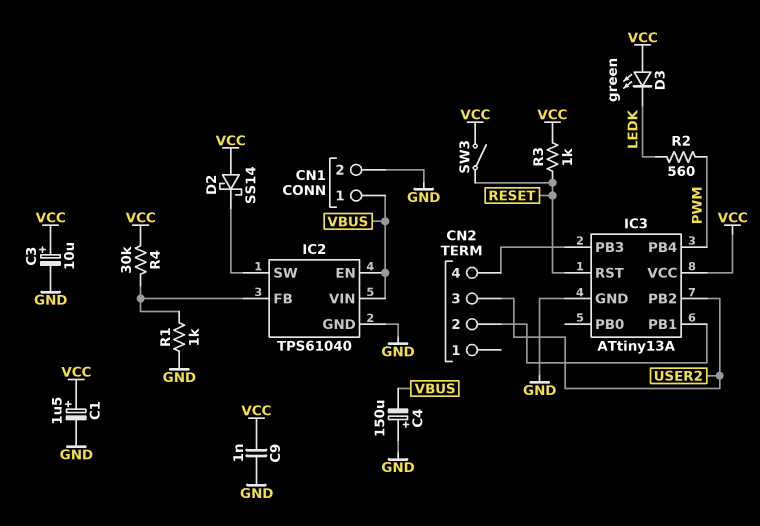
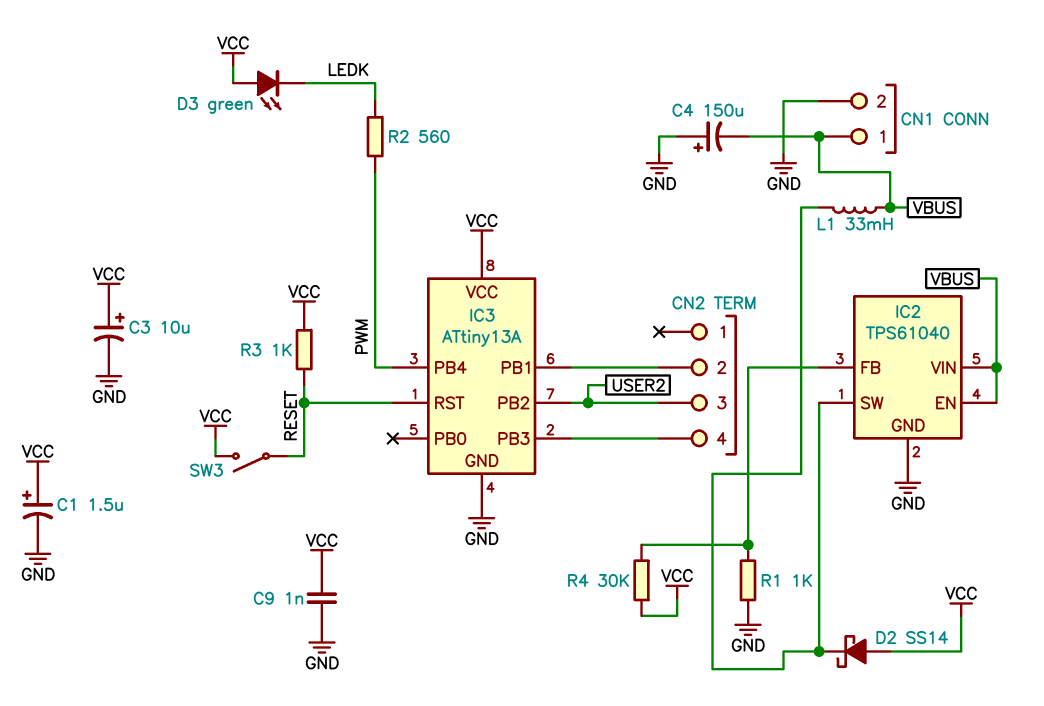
L1: none -> 33mH (IC2/SW, VBUS)

